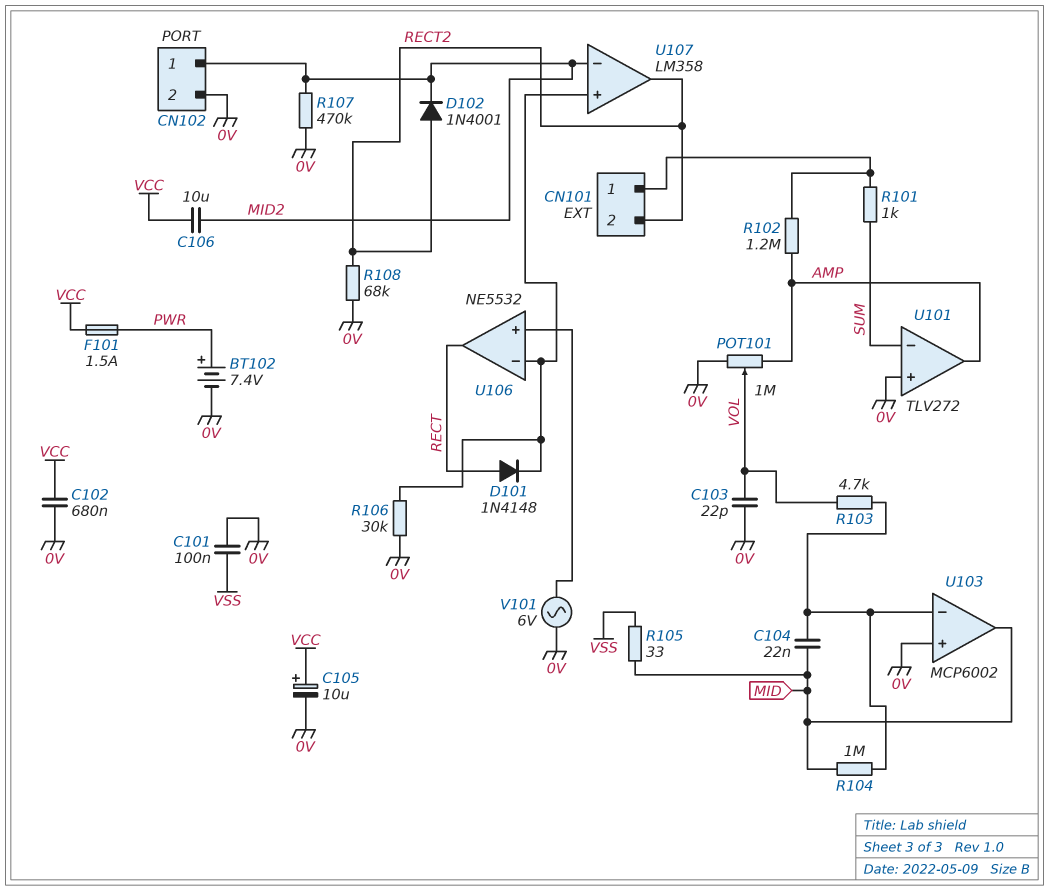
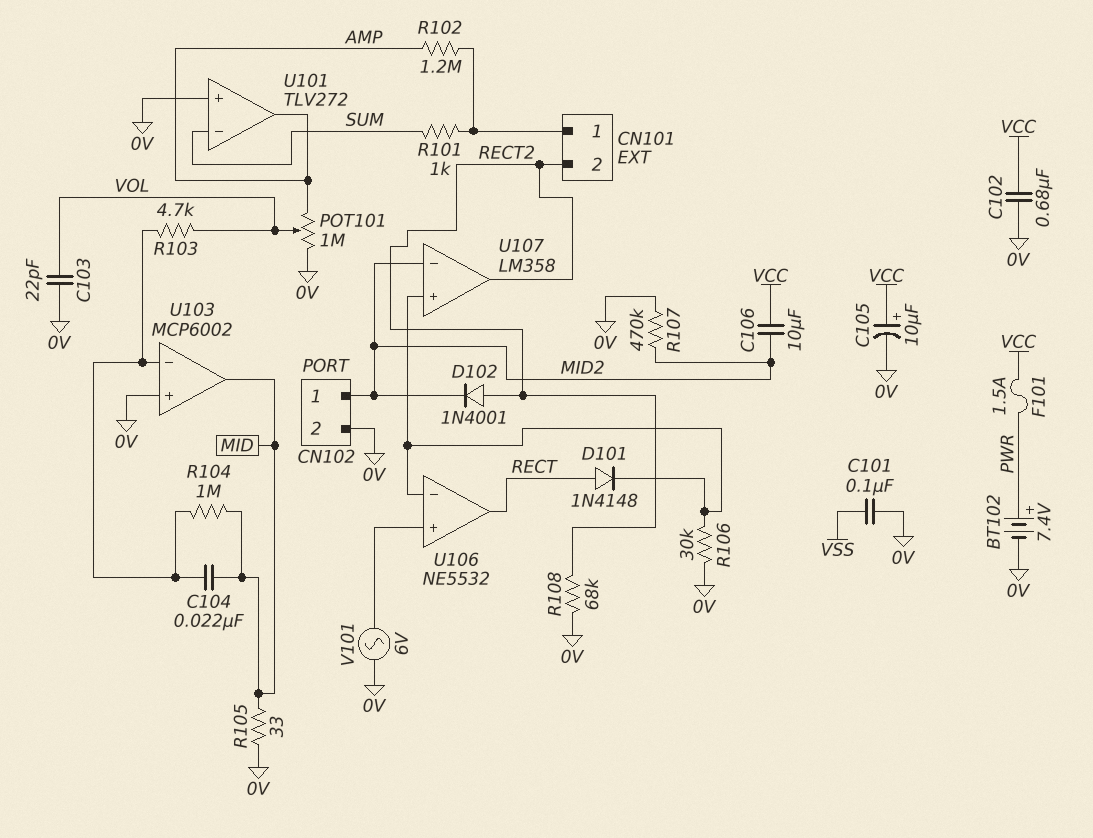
R105: 33 (MID, VSS) -> 33 (0V, MID)

